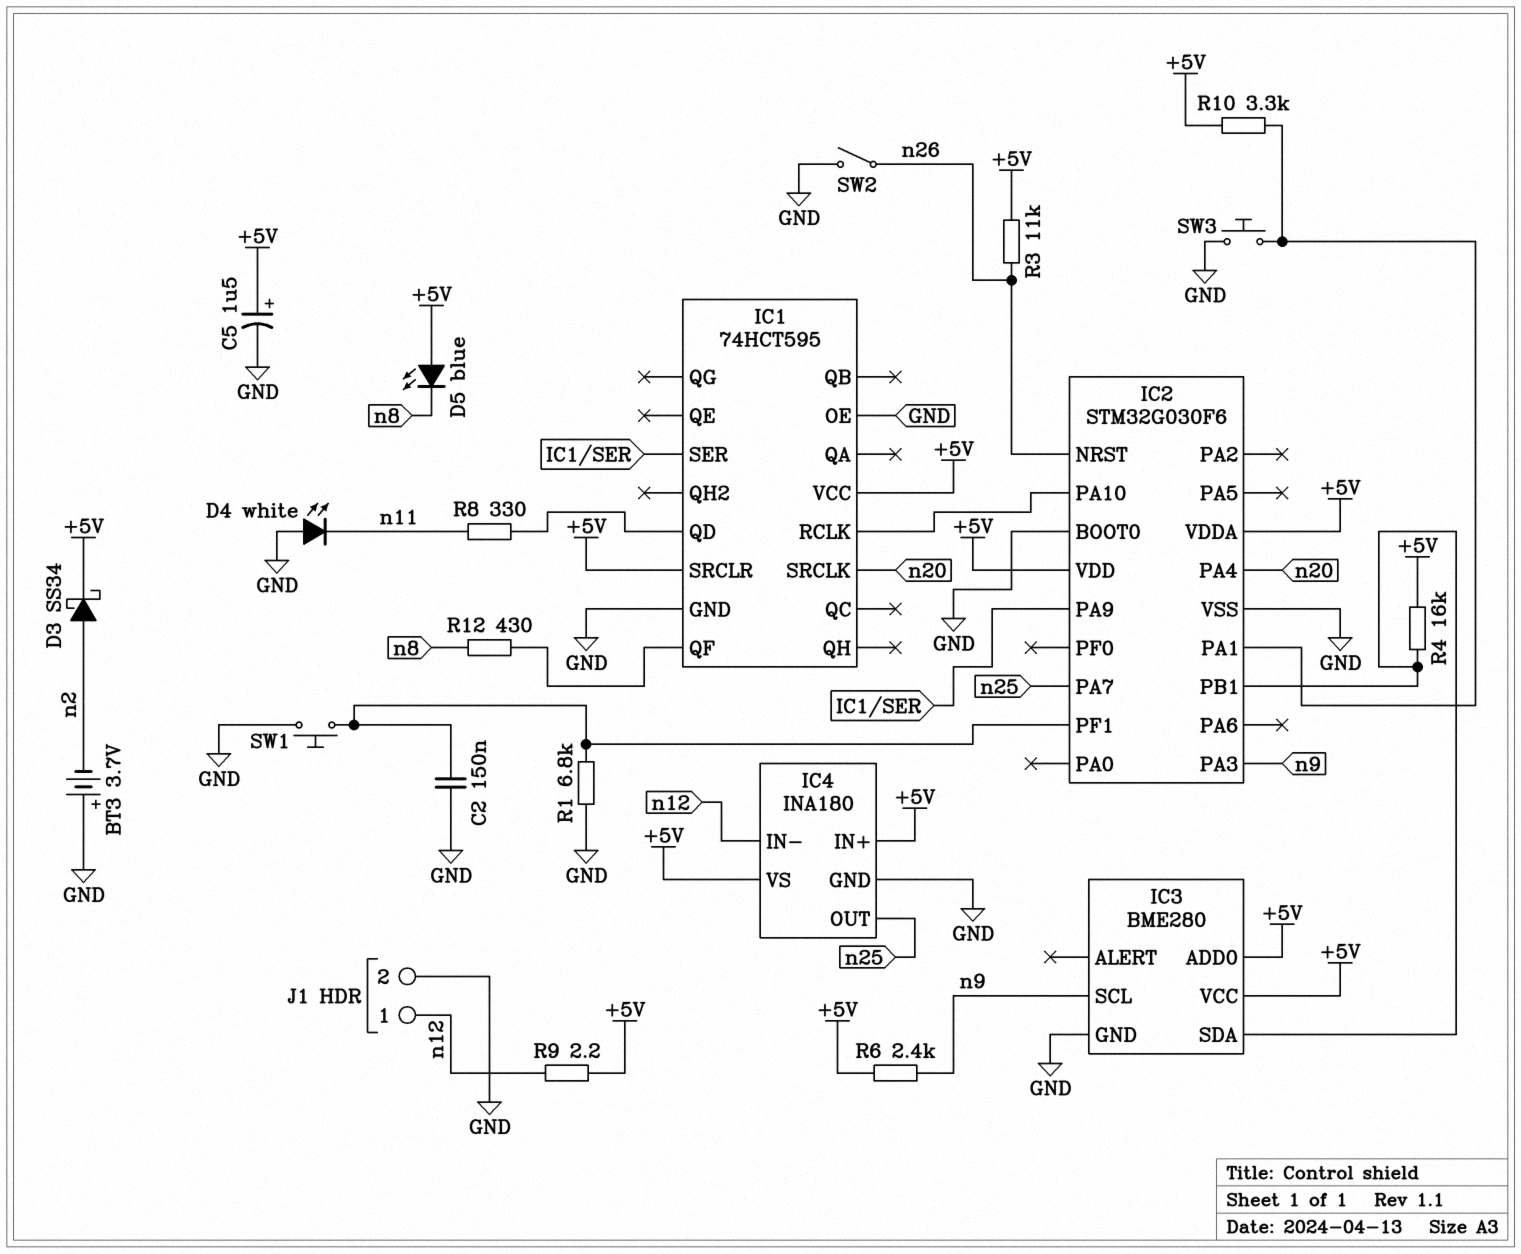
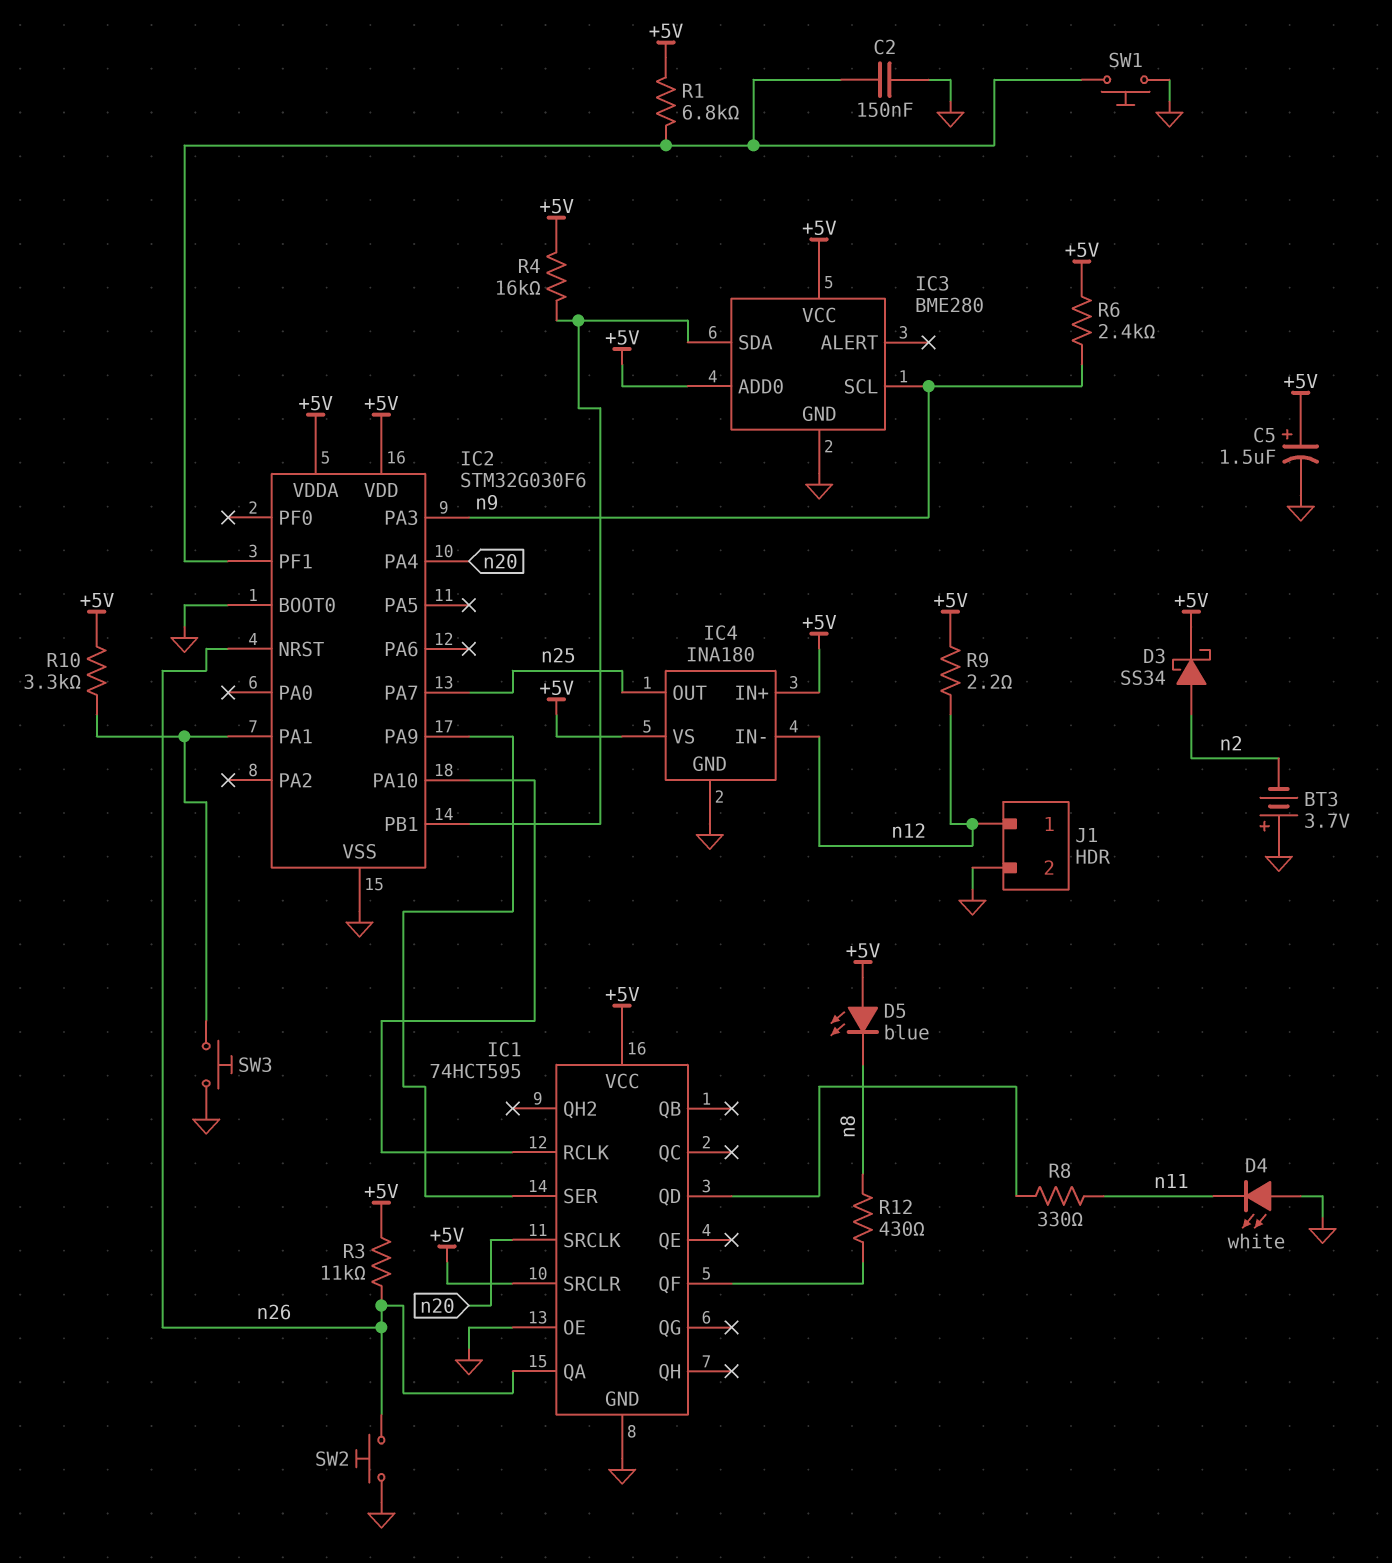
IC1 pin QA: none -> n26
R1: 6.8k (GND, IC2/PF1) -> 6.8k (+5V, IC2/PF1)
SW2: switch (GND, n26) -> button (GND, n26)

